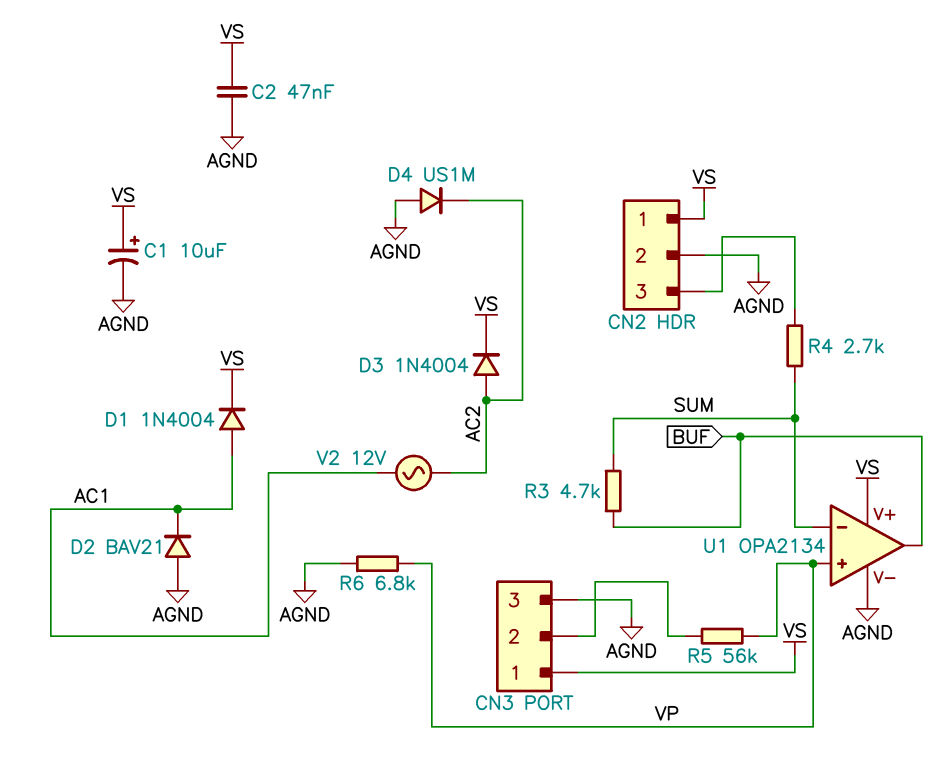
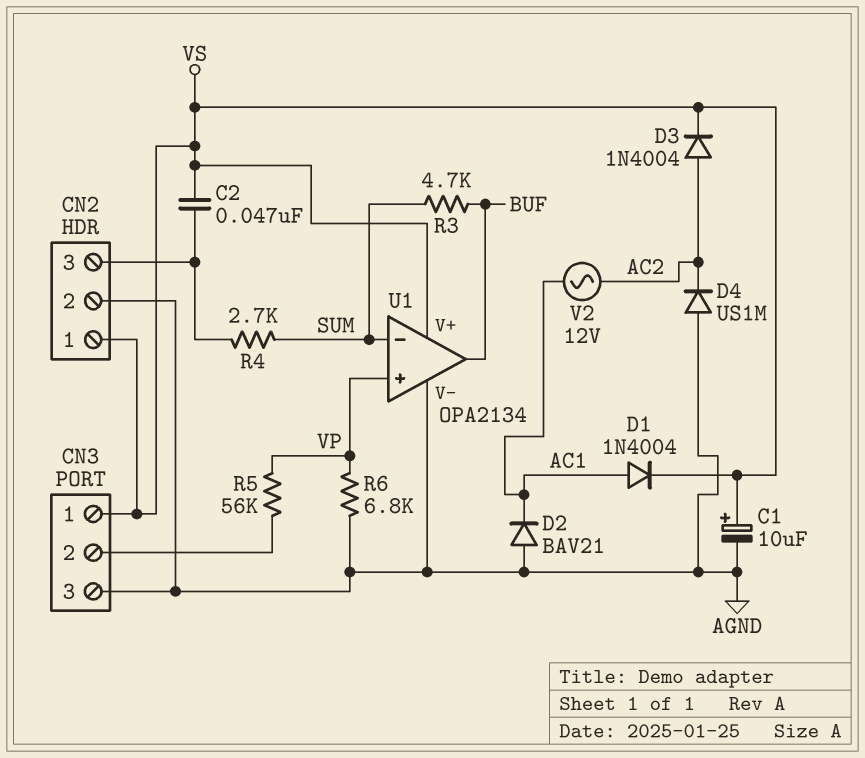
C2: 47nF (AGND, VS) -> 47nF (CN2/3, VS)

